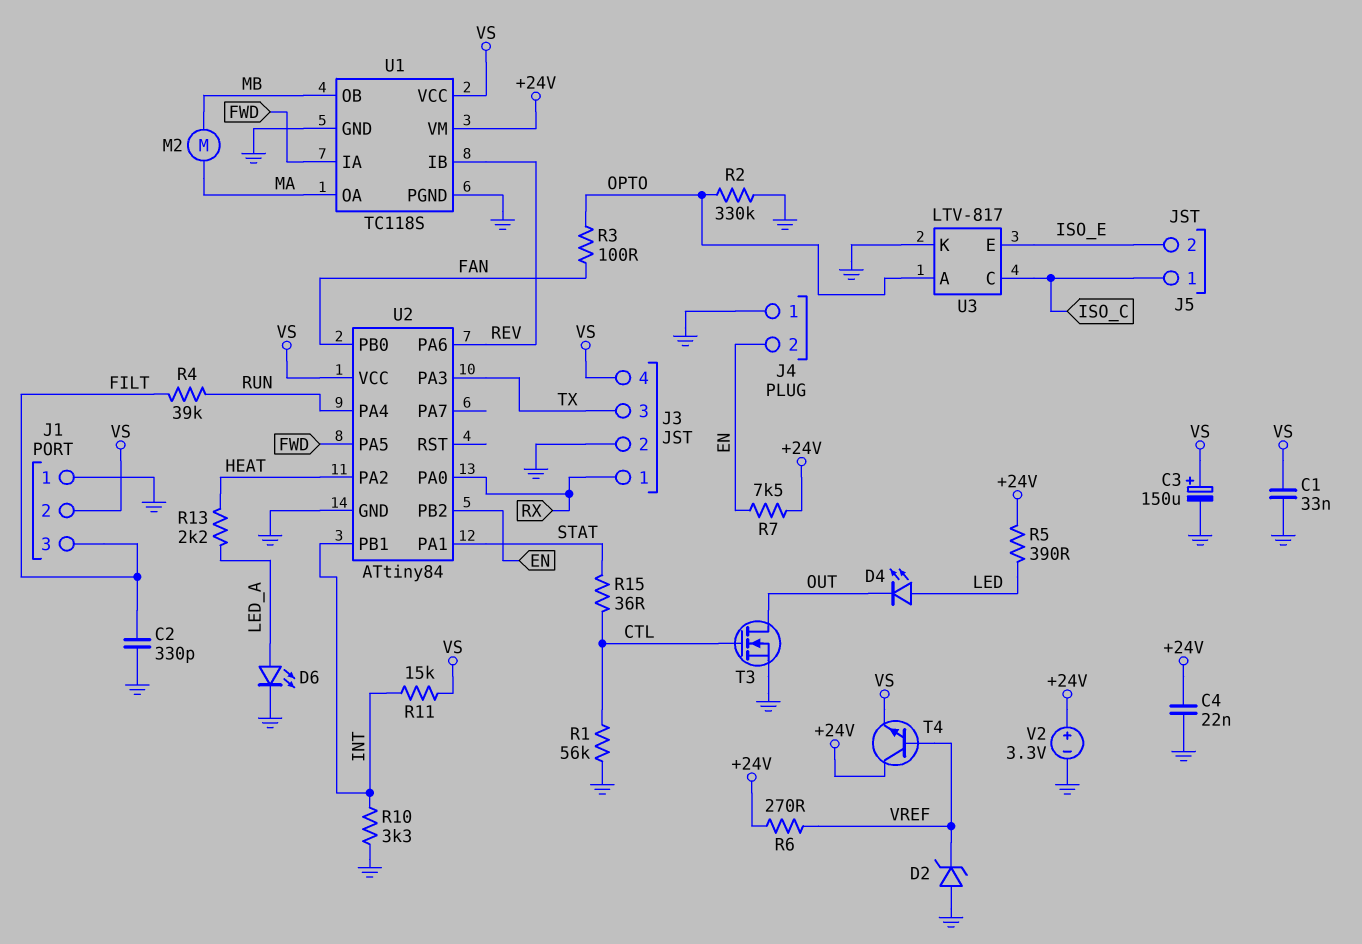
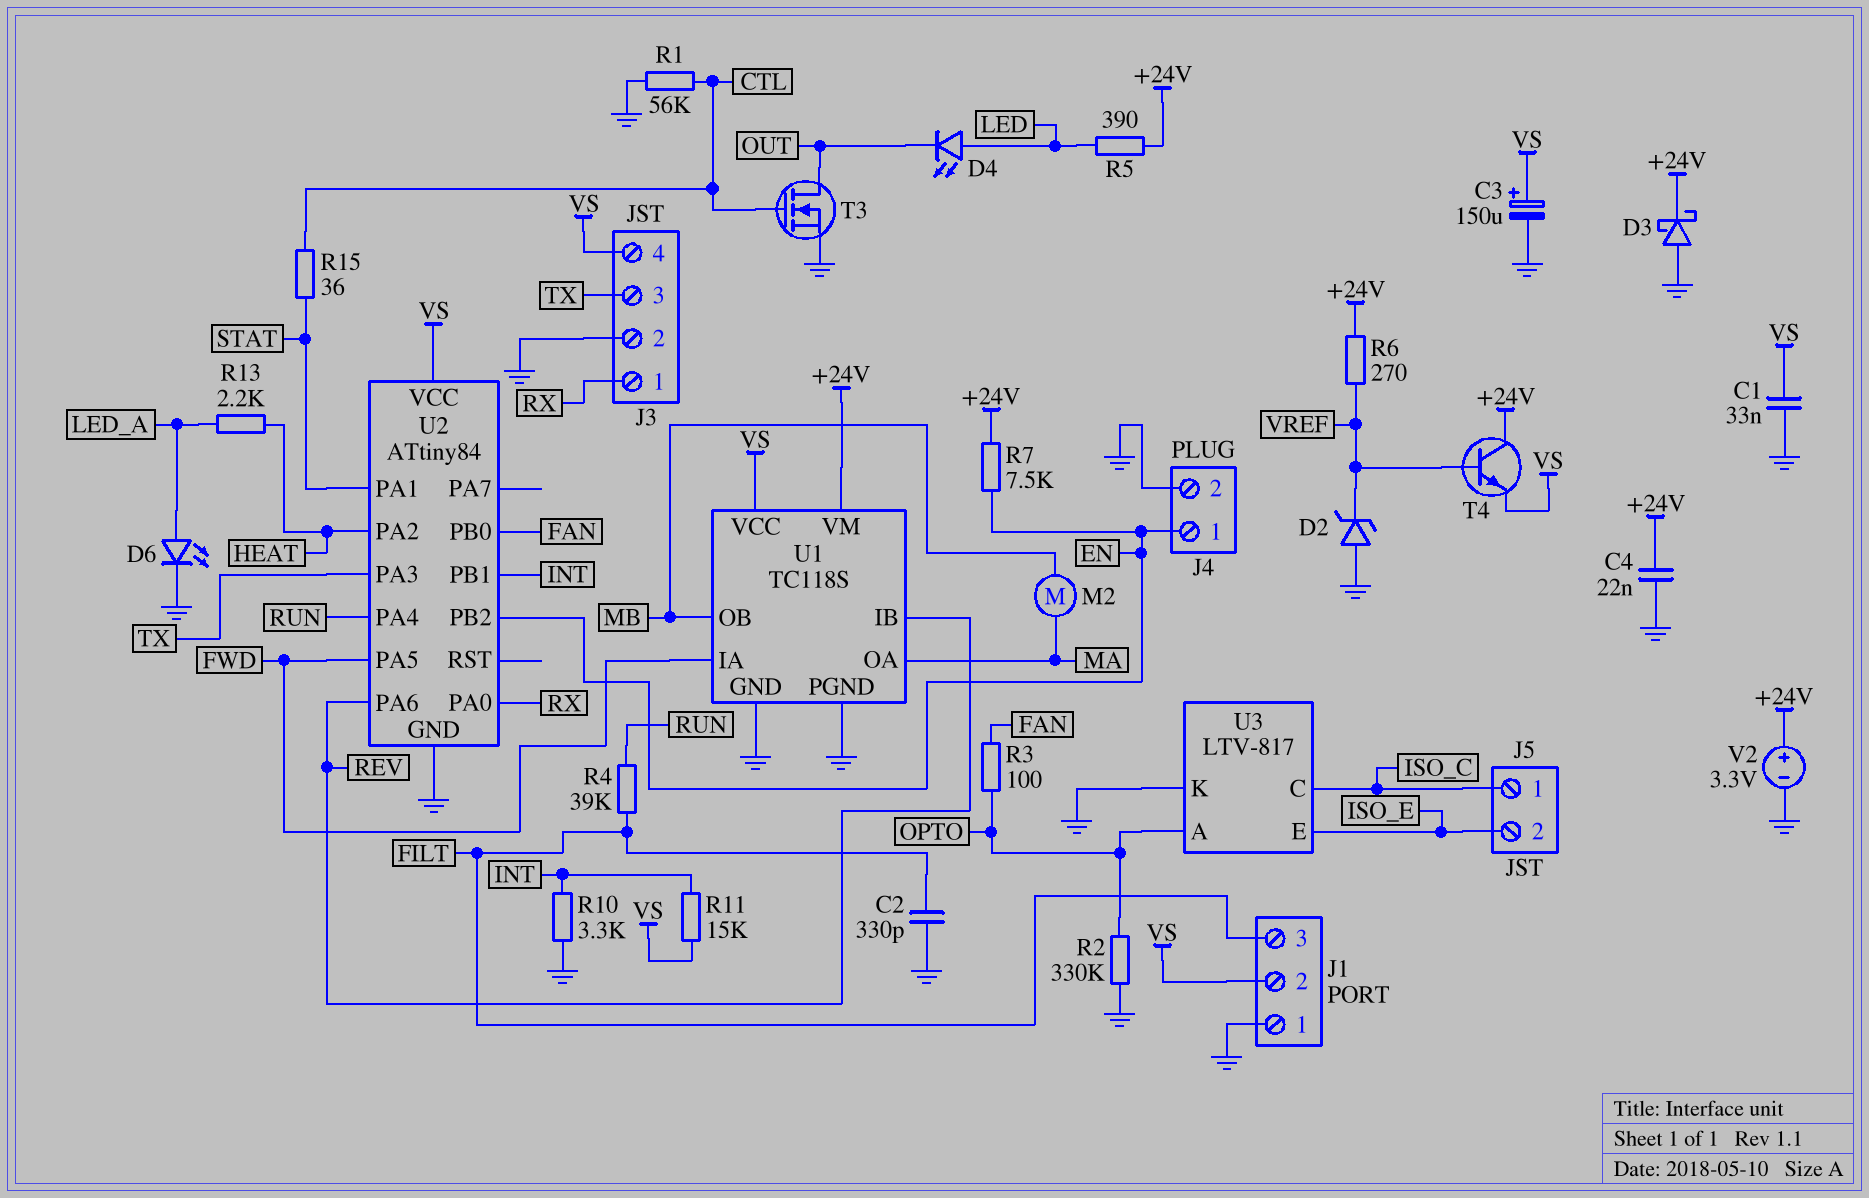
D3: none -> schottky (A GND, K +24V)
J4 pin 1: GND -> EN
J4 pin 2: EN -> GND

